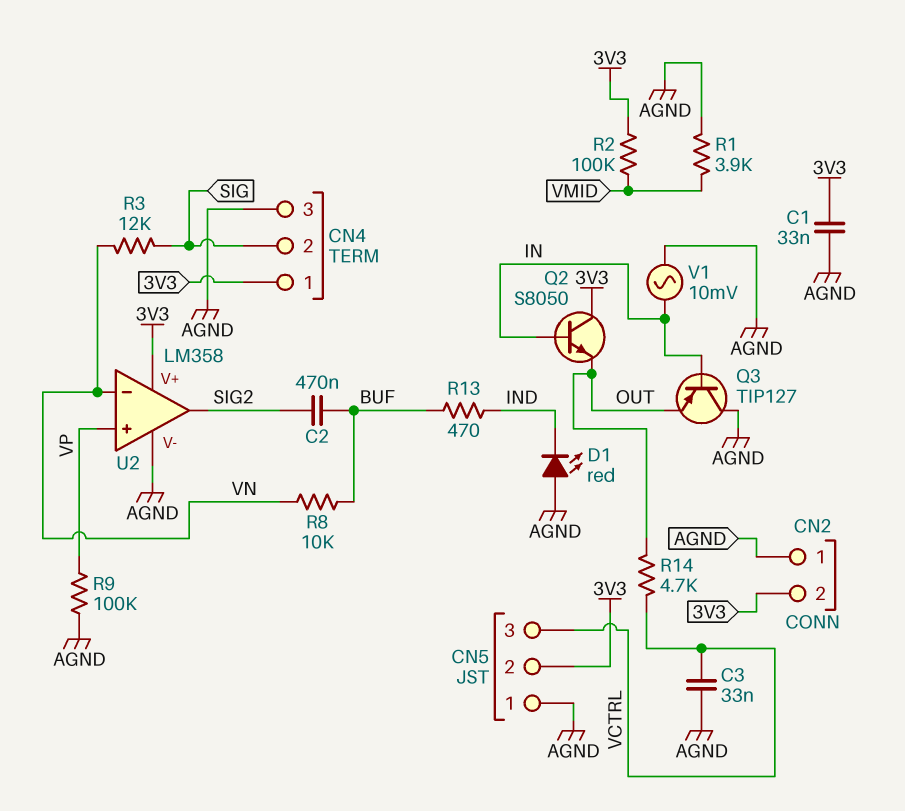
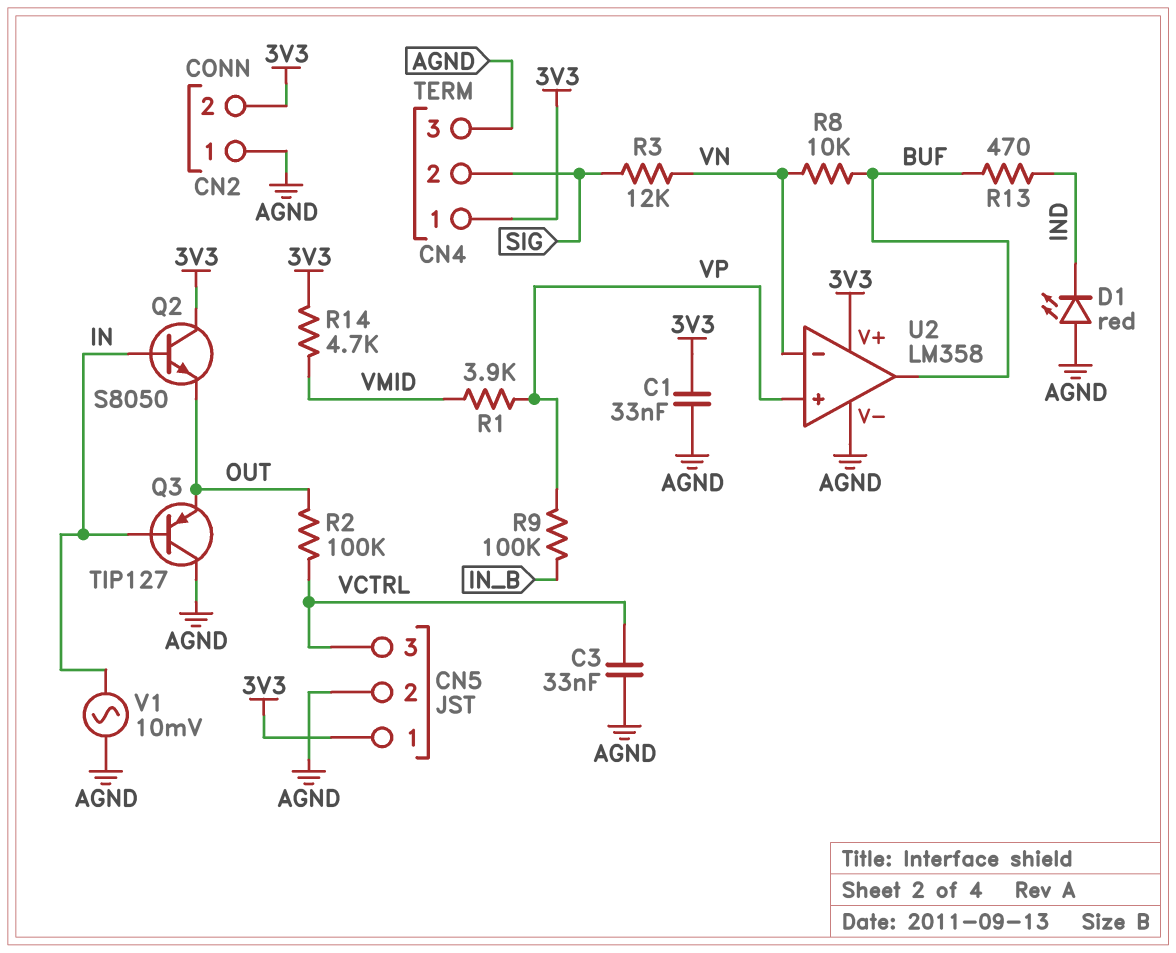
C2: 470nF (BUF, SIG2) -> none
CN5 pin 1: AGND -> 3V3
CN5 pin 2: 3V3 -> AGND
R1: 3.9k (AGND, VMID) -> 3.9k (VMID, VP)
R2: 100k (3V3, VMID) -> 100k (OUT, VCTRL)
R9: 100k (AGND, VP) -> 100k (IN_B, VP)
R14: 4.7k (OUT, VCTRL) -> 4.7k (3V3, VMID)
U2 pin out: SIG2 -> BUF

